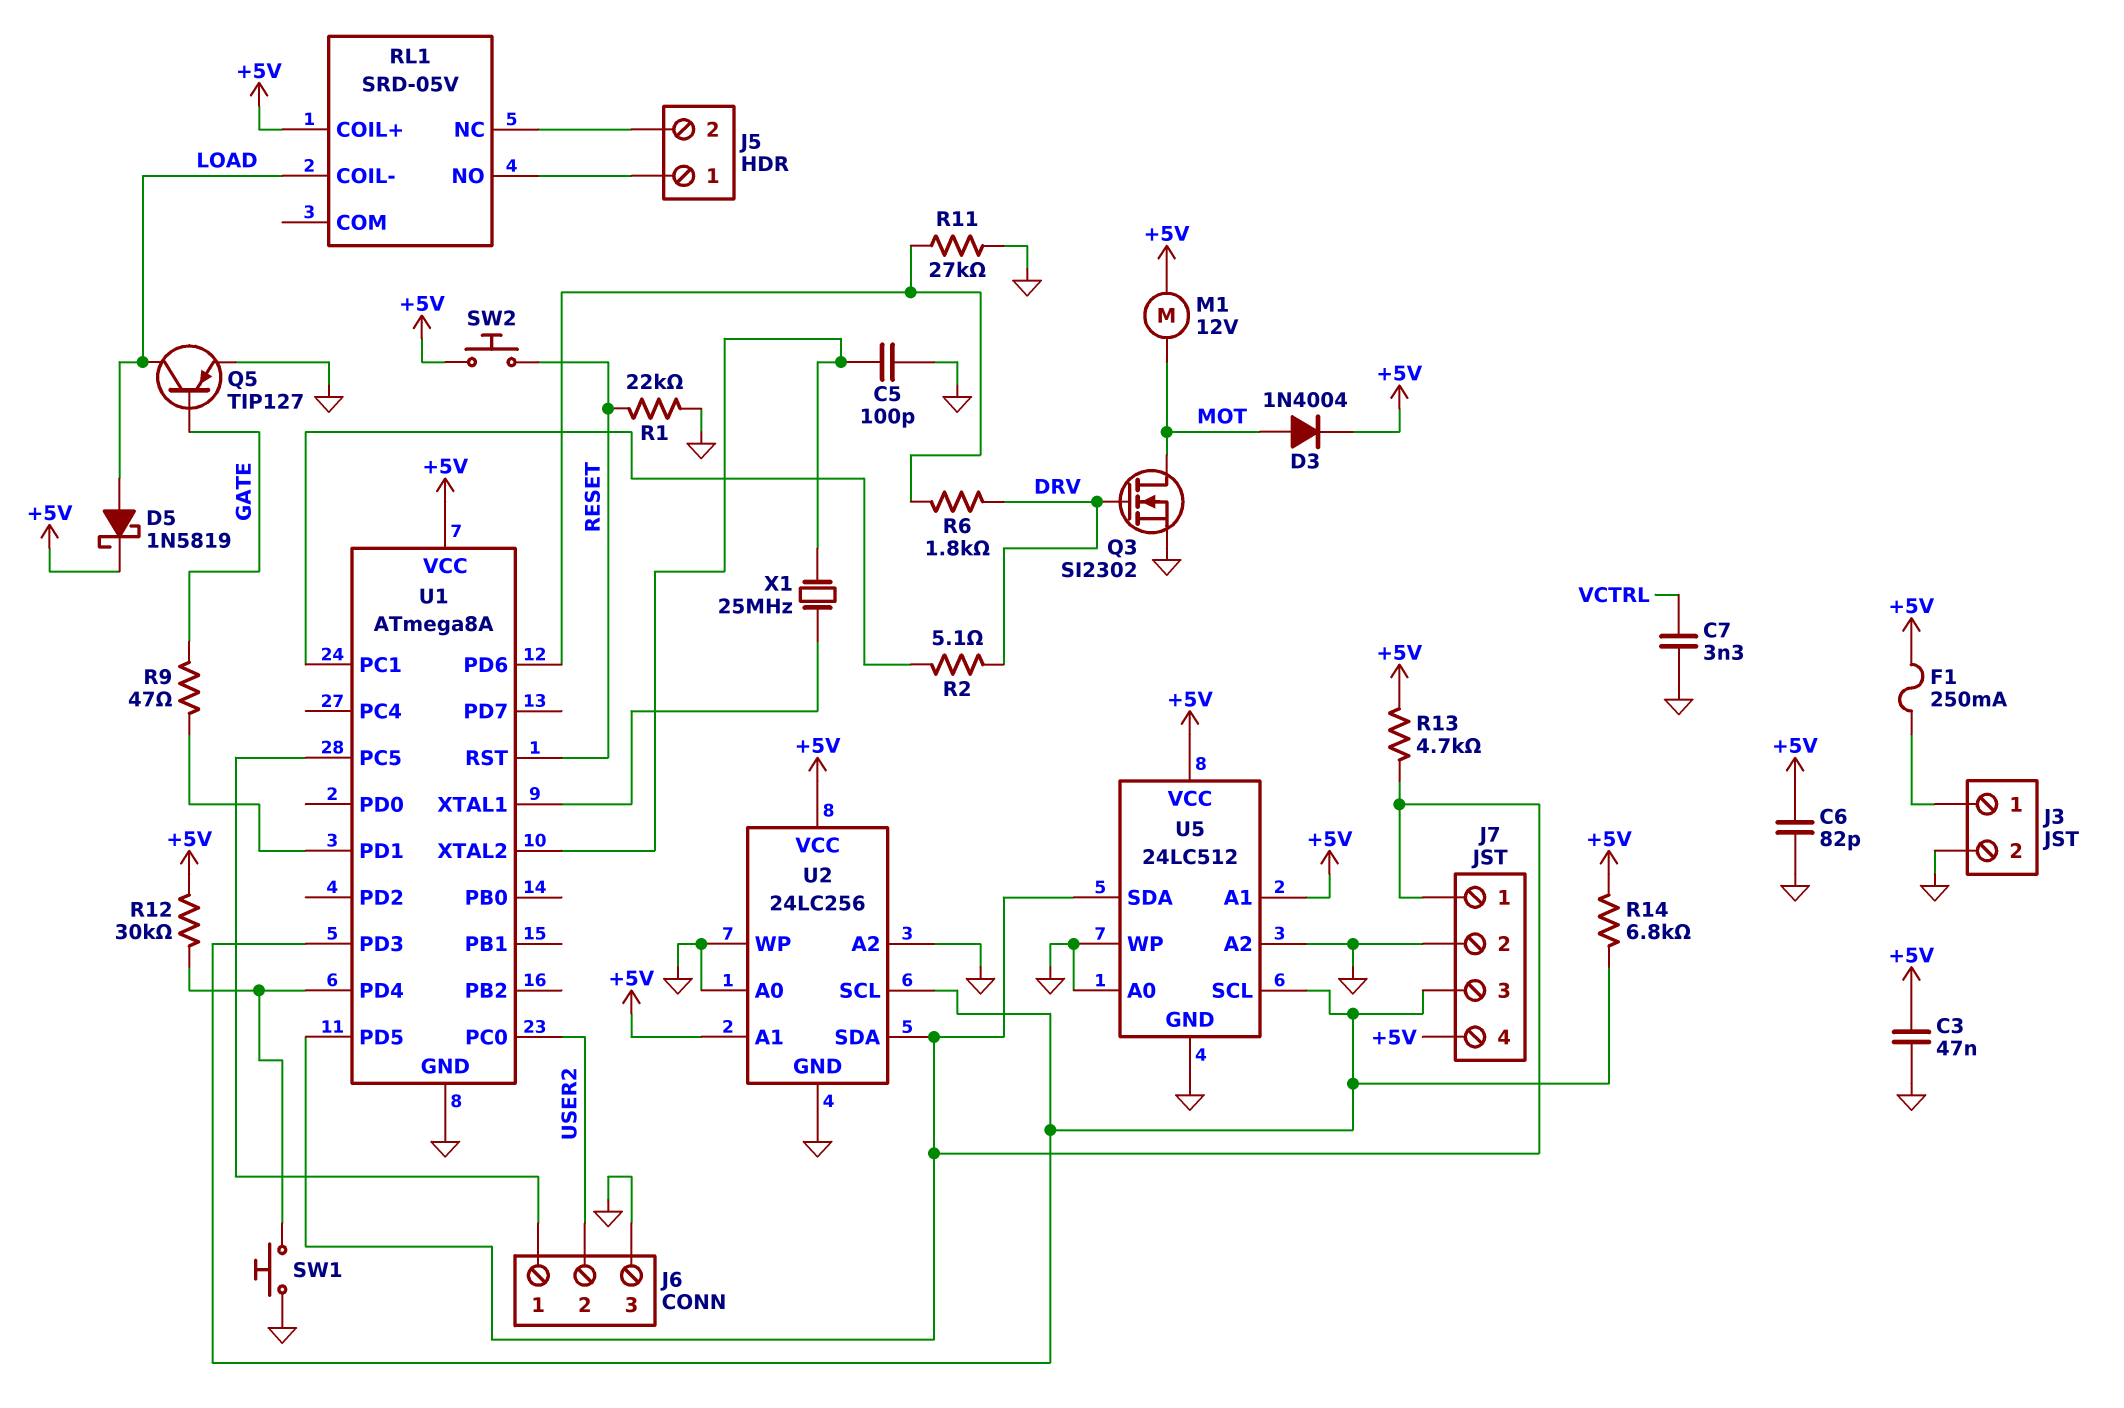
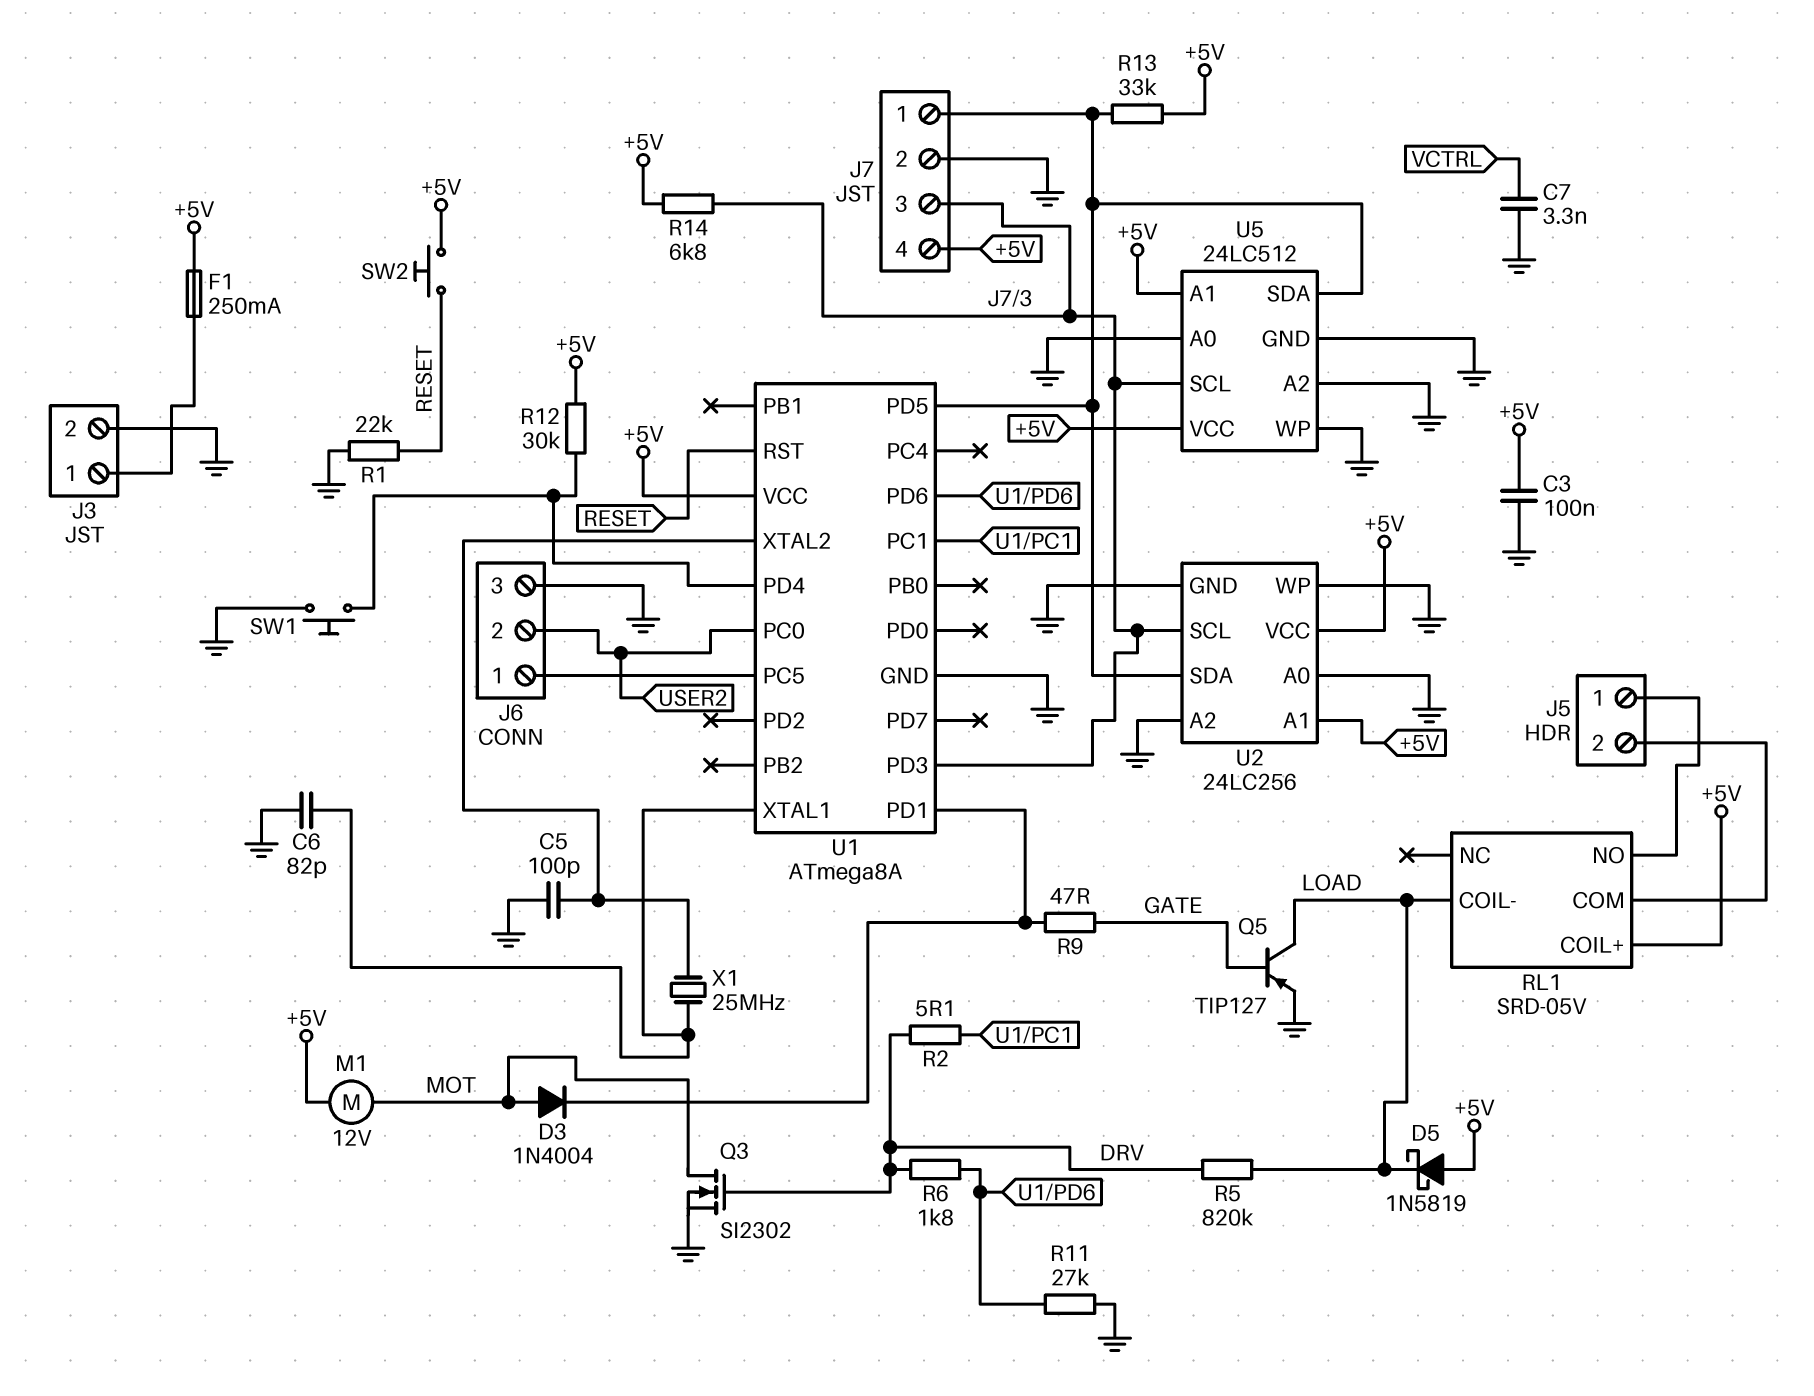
C3: 47nF (+5V, GND) -> 100nF (+5V, GND)
C6: 82pF (+5V, GND) -> 82pF (GND, U1/XTAL1)
D3: diode 1N4004 (A MOT, K +5V) -> diode 1N4004 (A MOT, K U1/PD1)
D5: schottky 1N5819 (A LOAD, K +5V) -> schottky 1N5819 (A +5V, K LOAD)
R5: none -> 820k (DRV, LOAD)
R13: 4.7k (+5V, J7/1) -> 33k (+5V, J7/1)
RL1 pin COM: none -> J5/2
RL1 pin NC: J5/2 -> none

